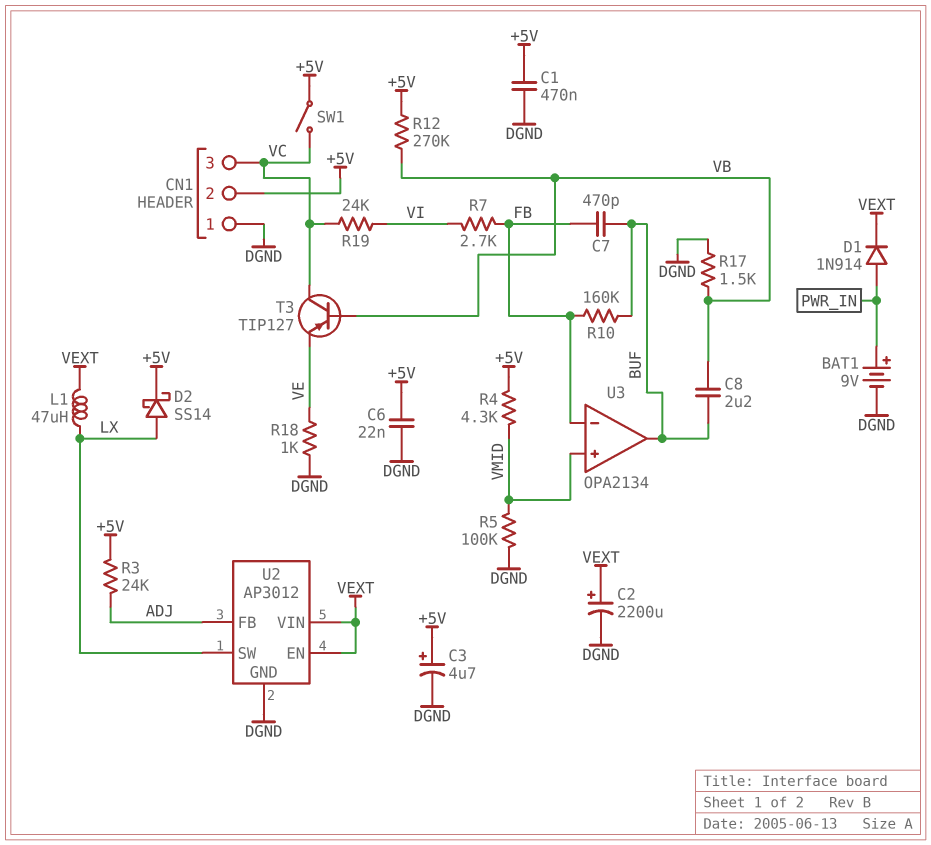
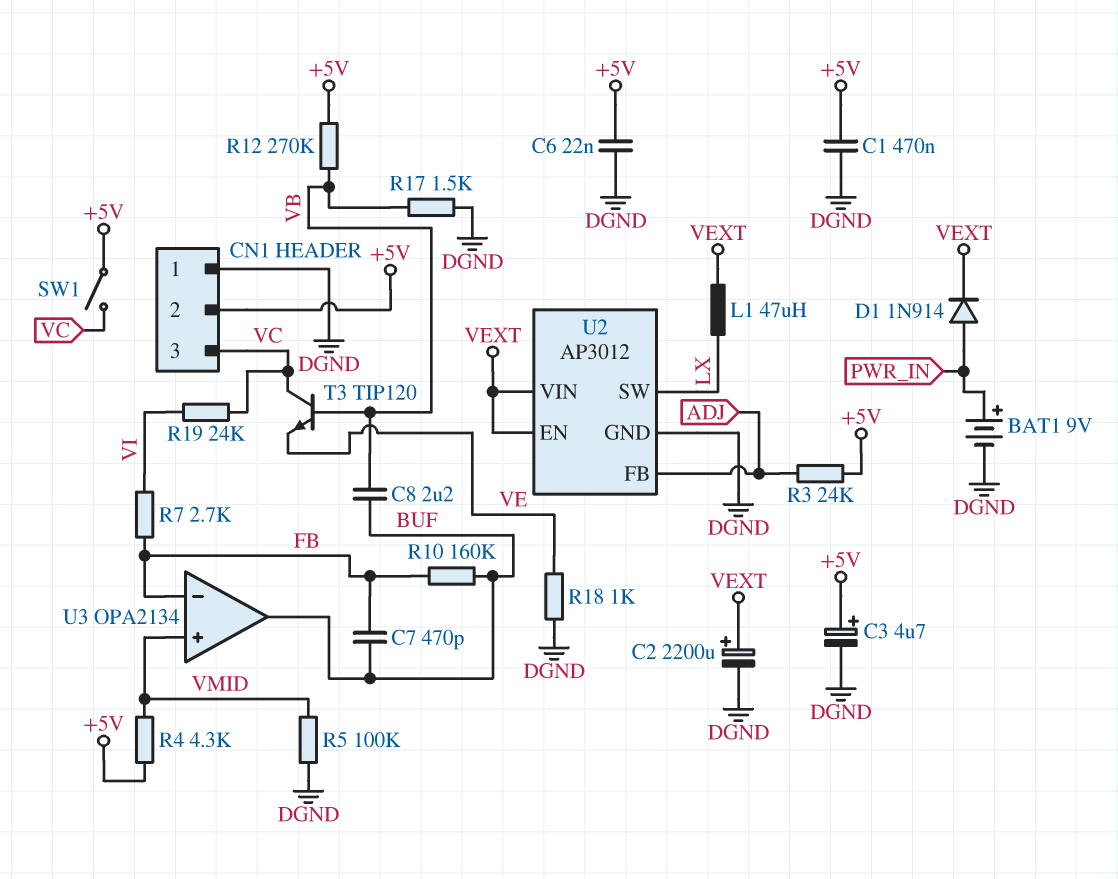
D2: schottky SS14 (A LX, K +5V) -> none
T3: PNP TIP127 (B VB, C VC, E VE) -> NPN TIP120 (B VB, C VC, E VE)

